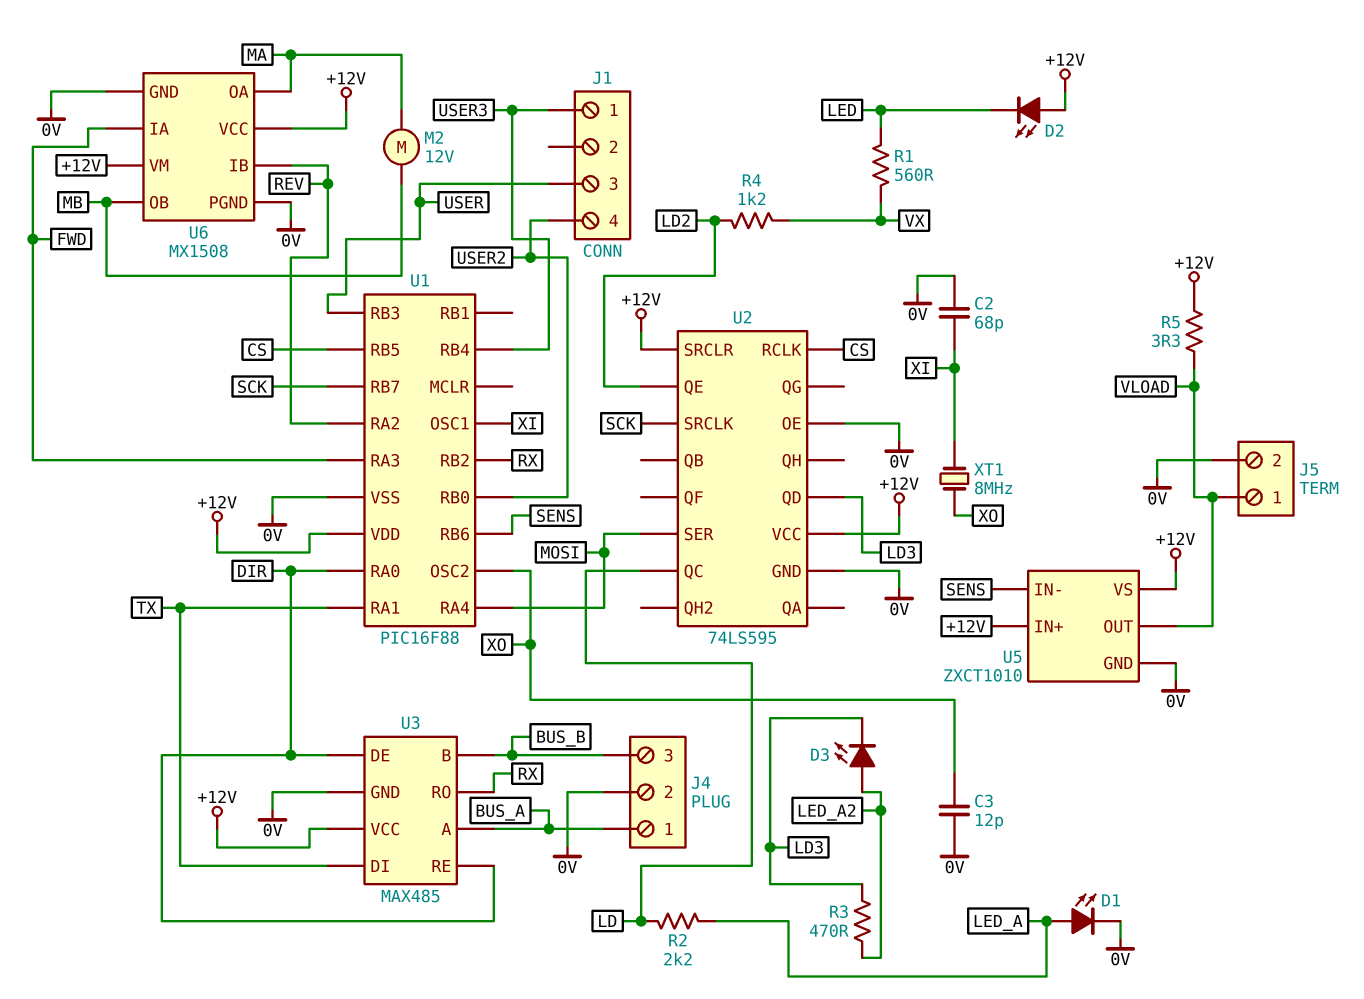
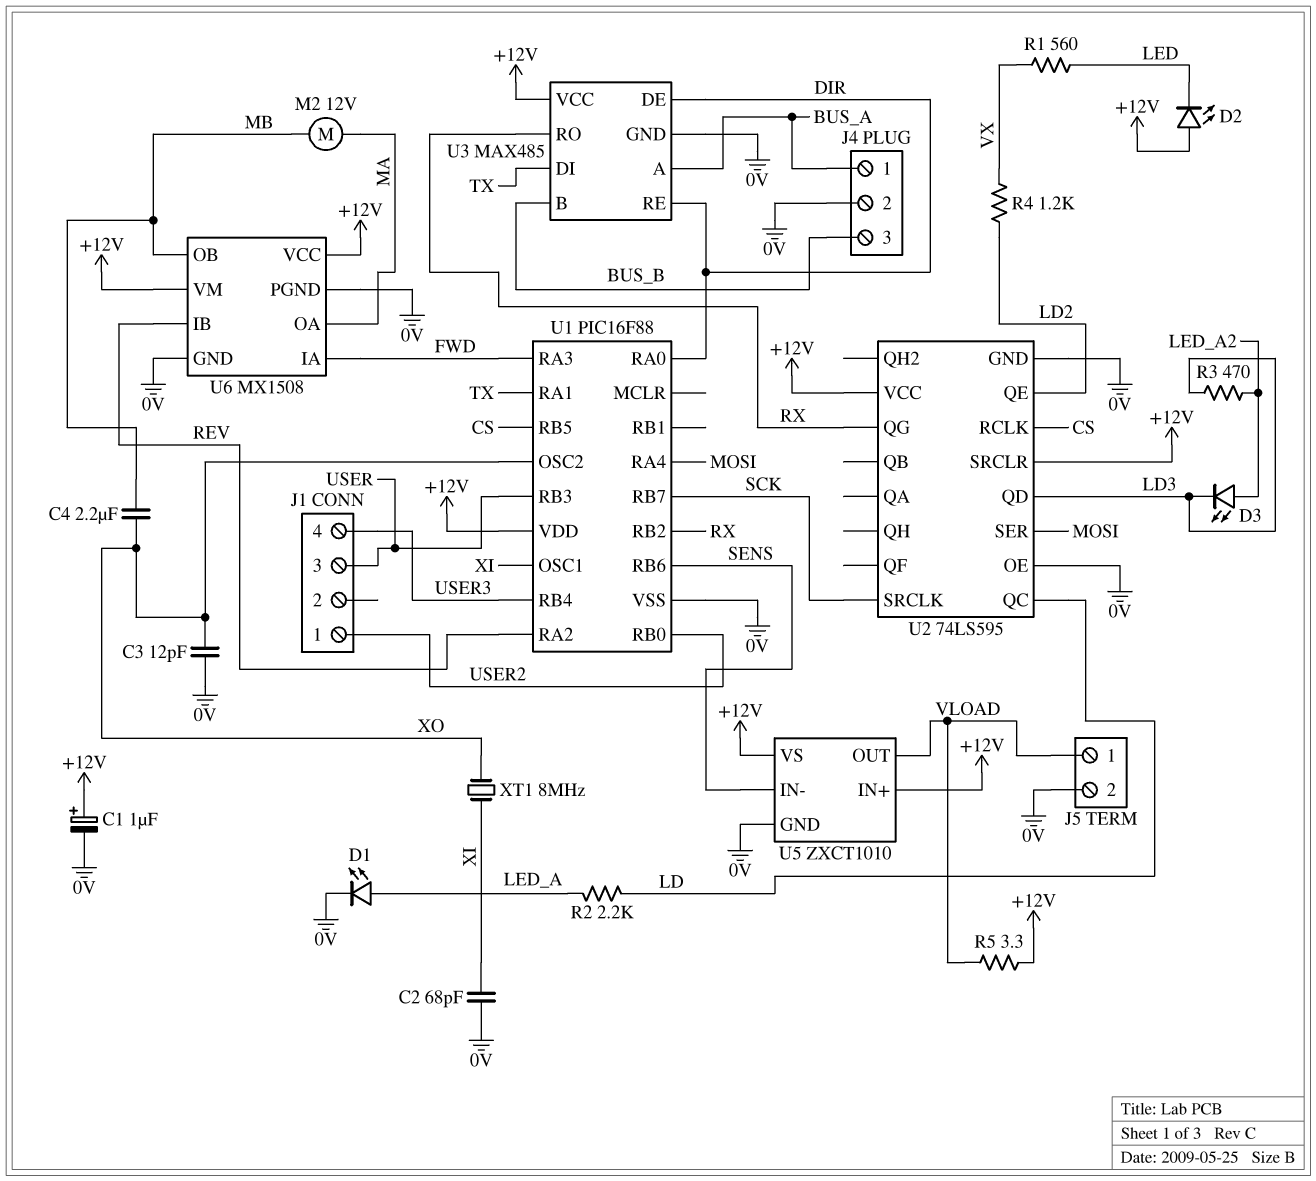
C1: none -> 1uF (plus +12V, minus 0V)
C4: none -> 2.2uF (MB, XO)
J1 pin 1: USER3 -> USER2
J1 pin 4: USER2 -> USER3
U2 pin QG: none -> RX

